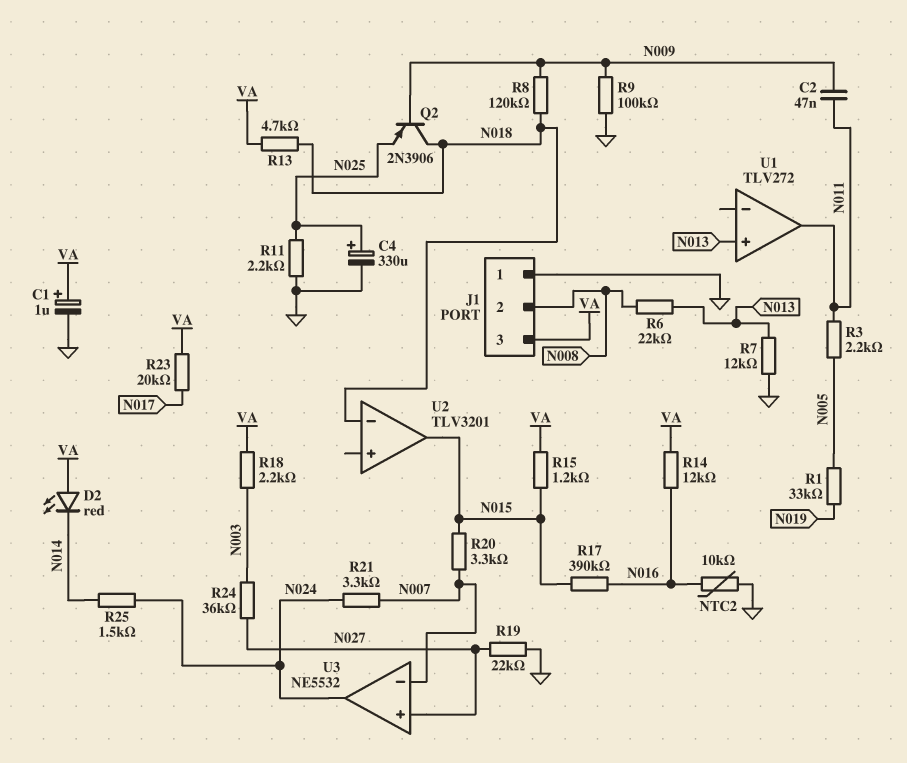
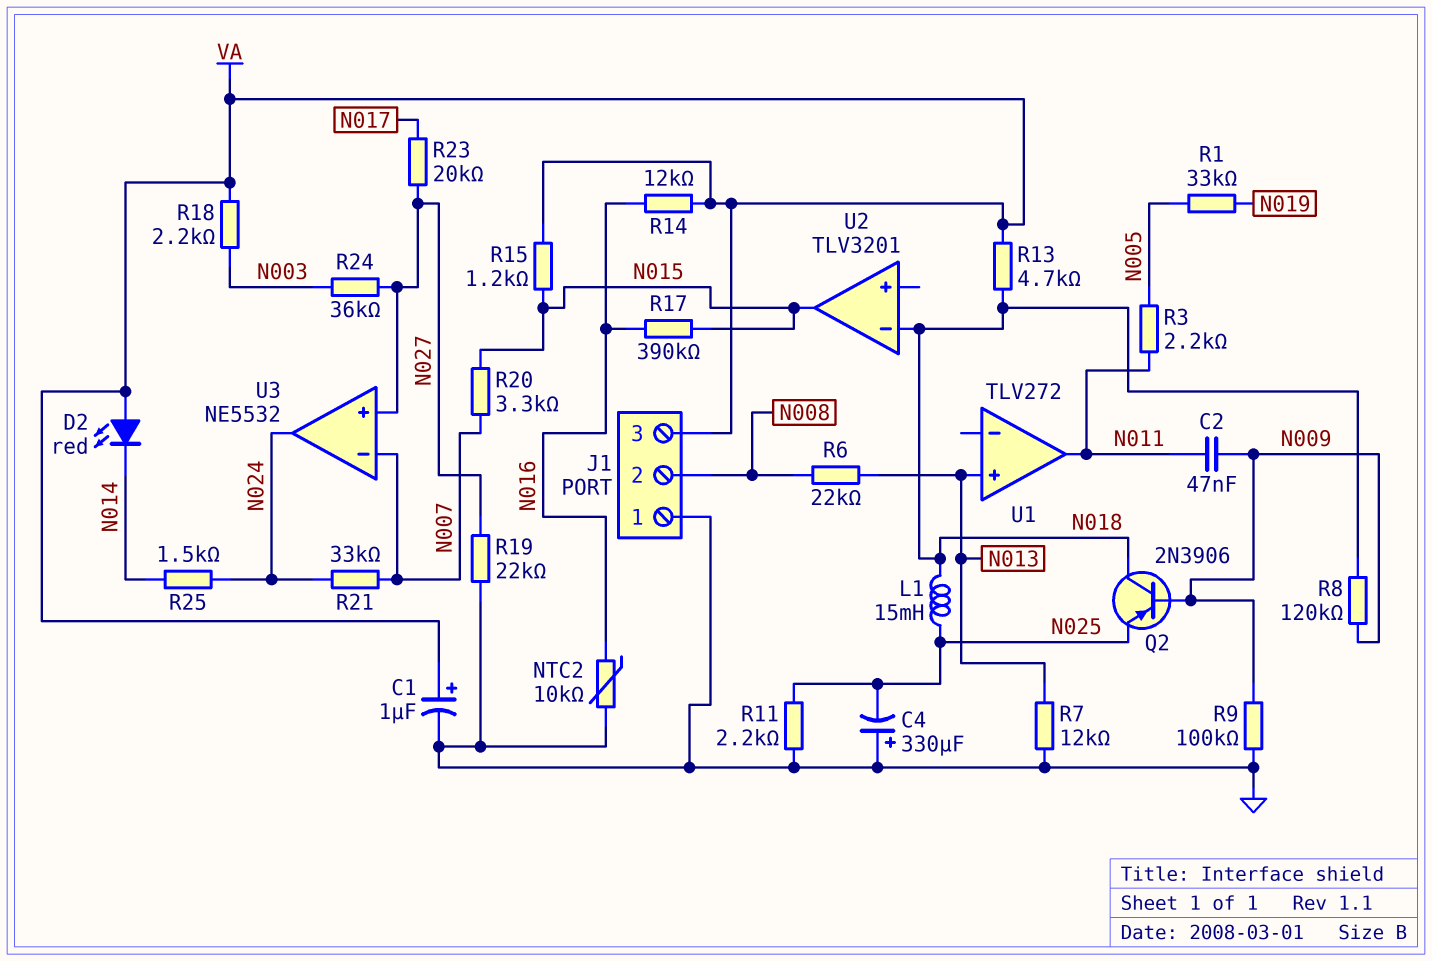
C4: 330uF (plus N025, minus GND) -> 330uF (plus GND, minus N025)
L1: none -> 15mH (N018, N025)
R21: 3.3k (N007, N024) -> 33k (N007, N024)
R23: 20k (N017, VA) -> 20k (N017, N027)

